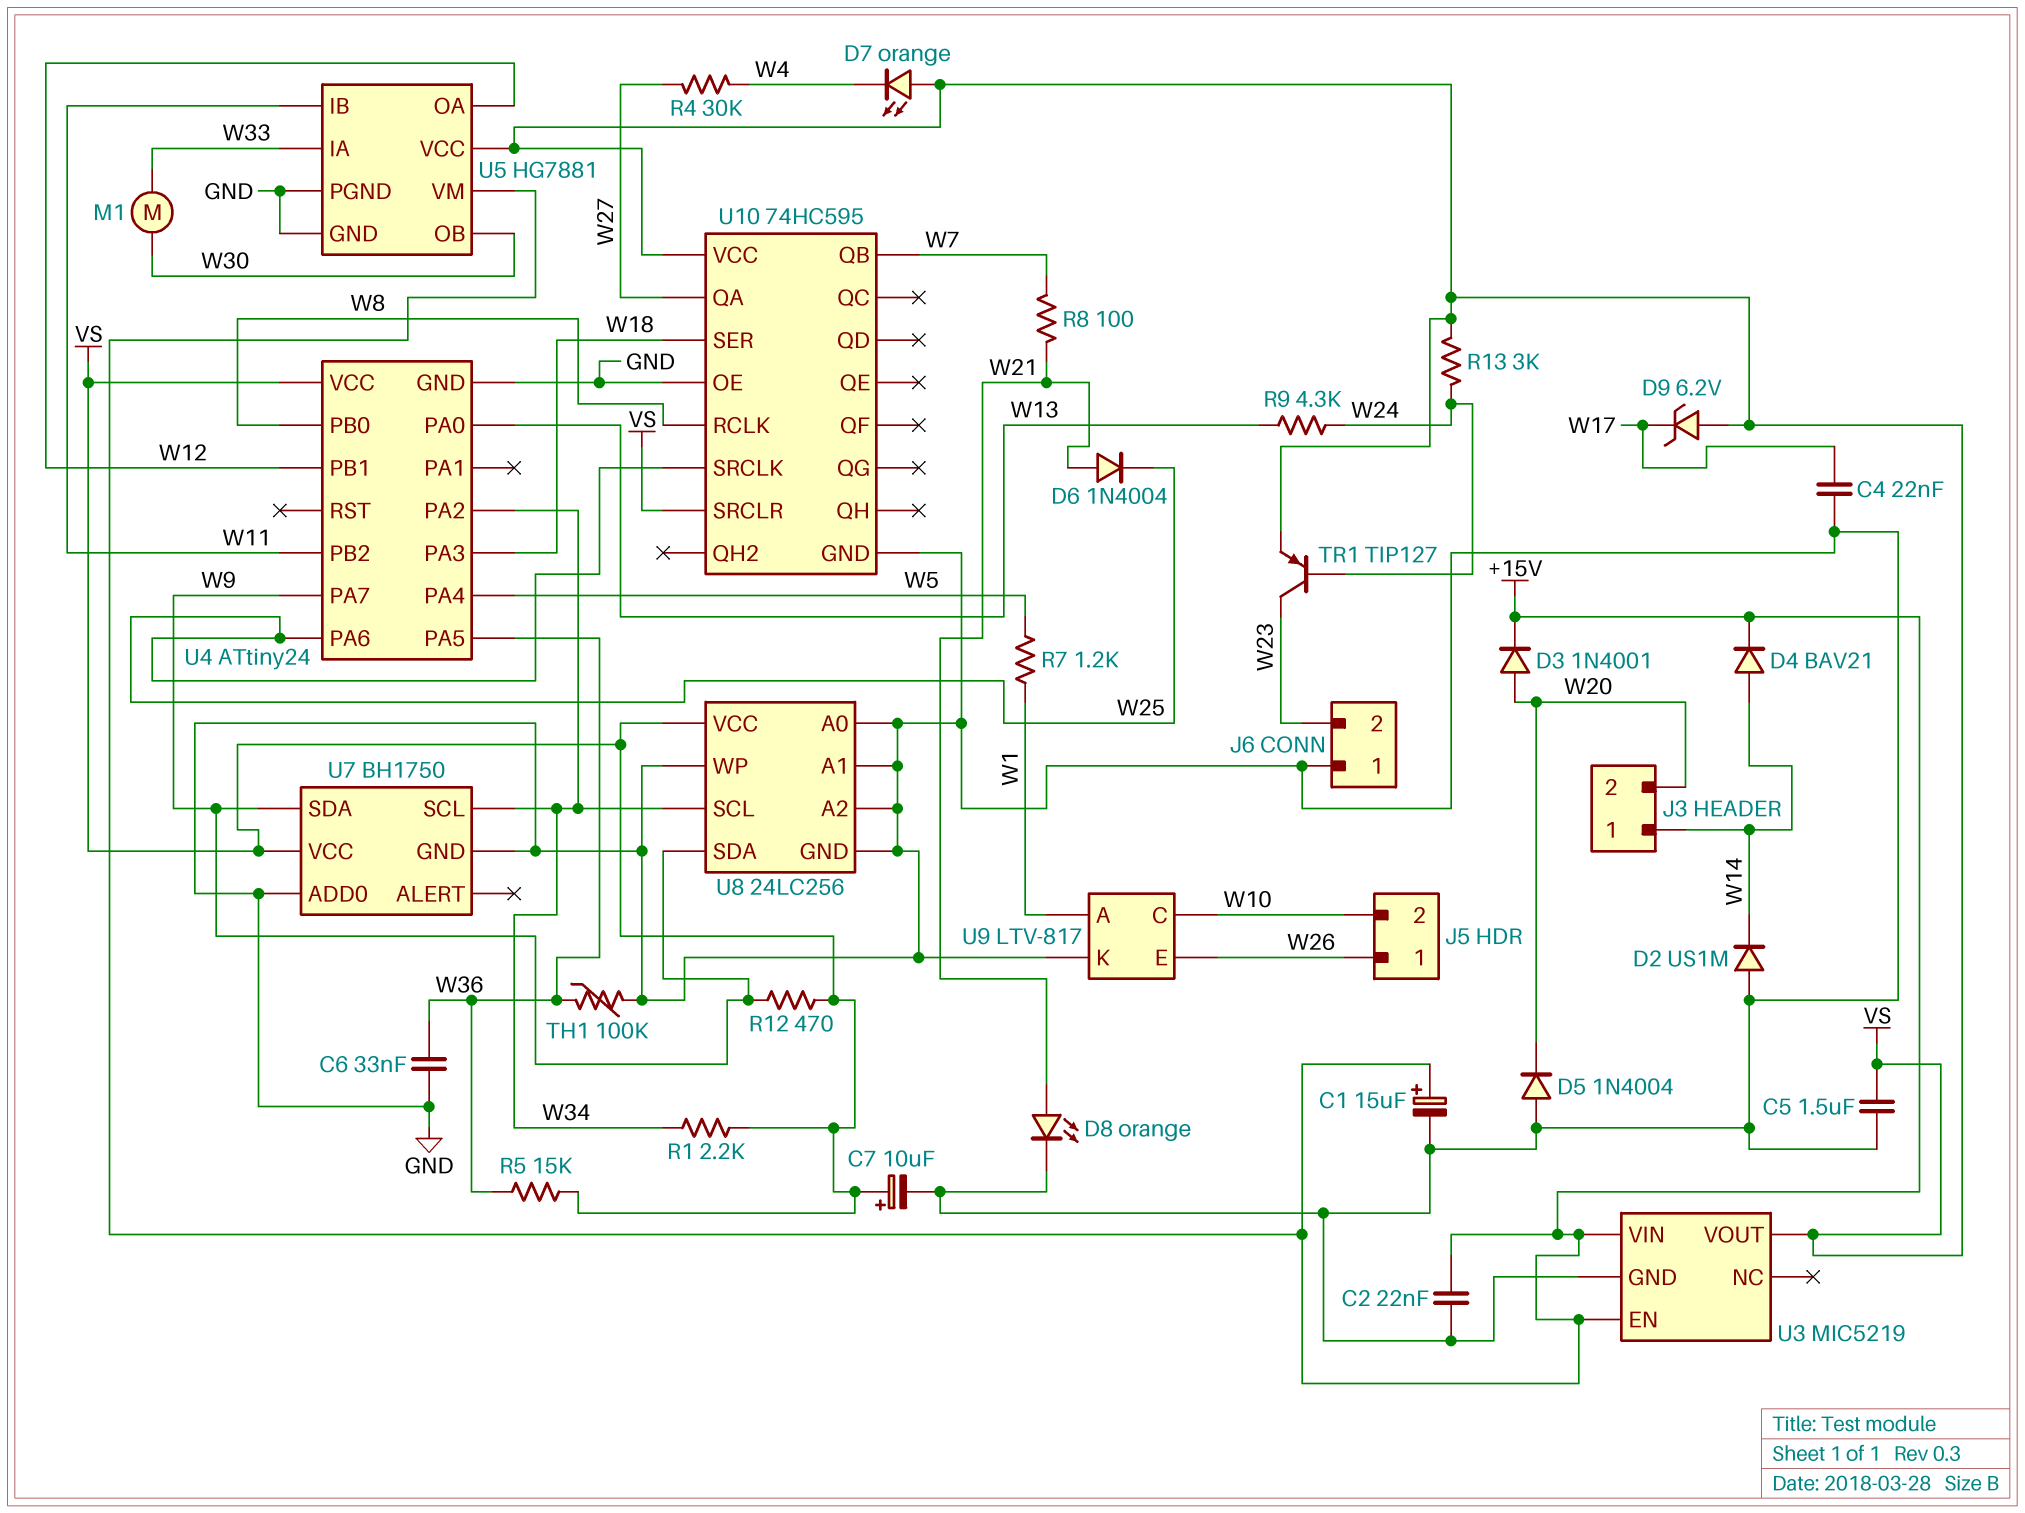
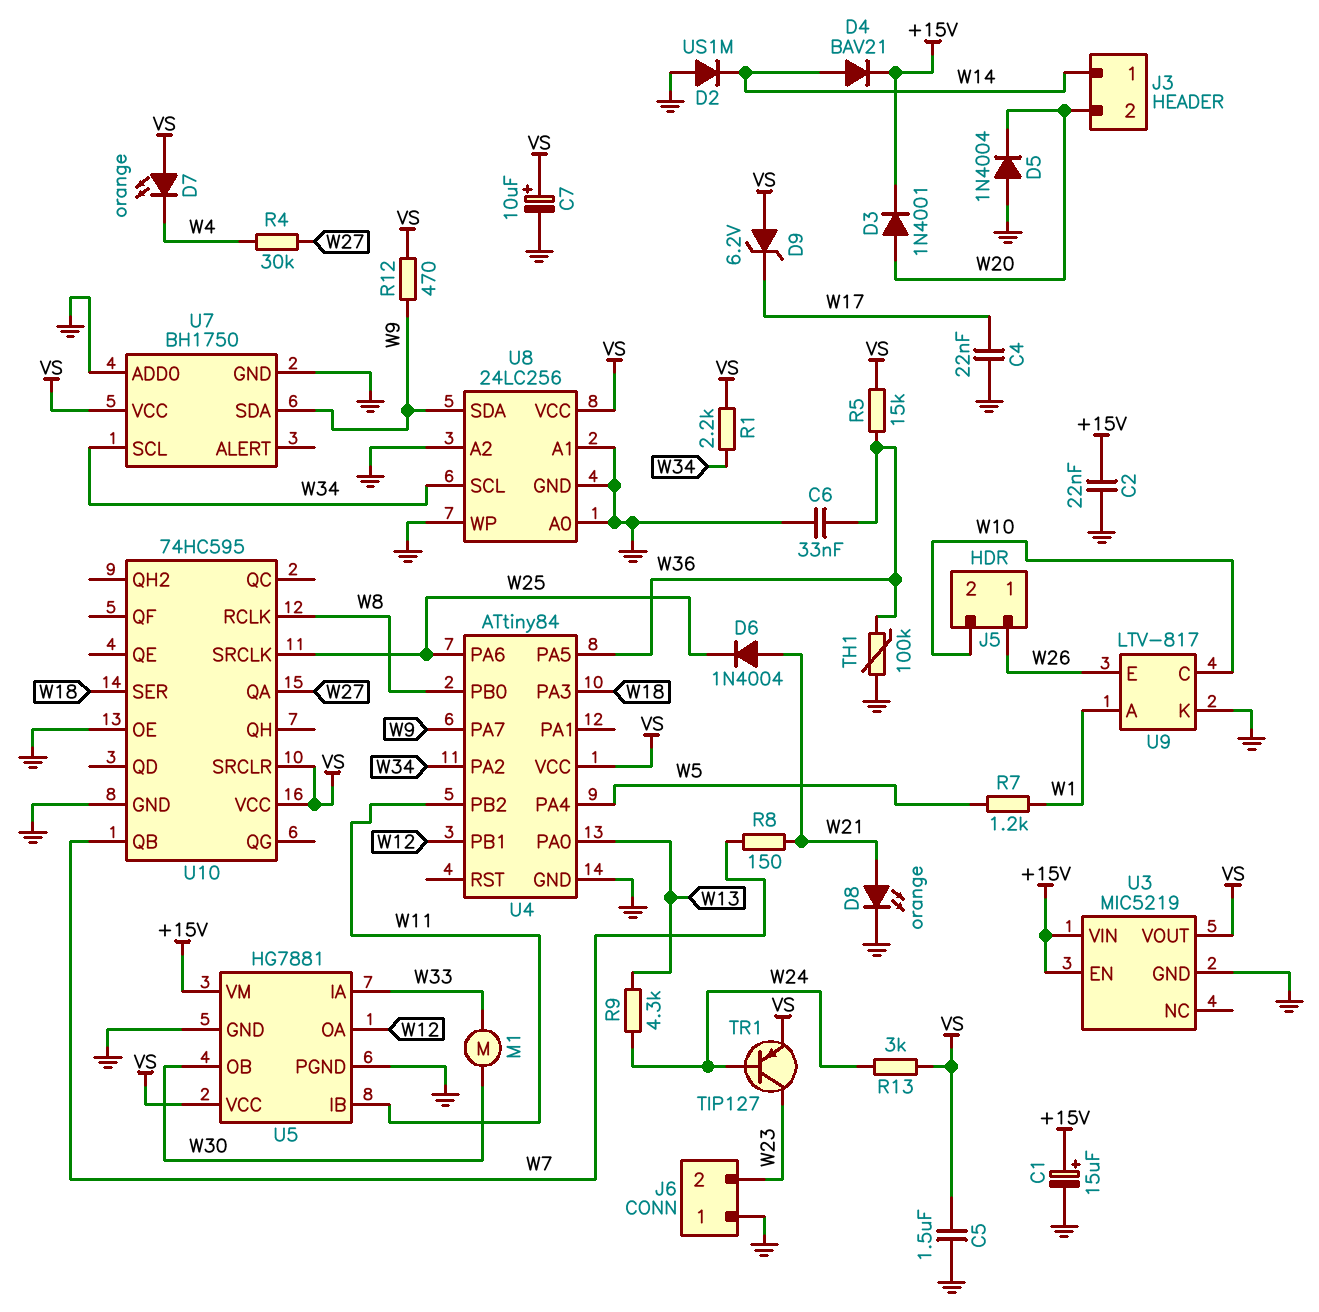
R8: 100 (W7, W21) -> 150 (W7, W21)
U4: ATtiny24 -> ATtiny84

